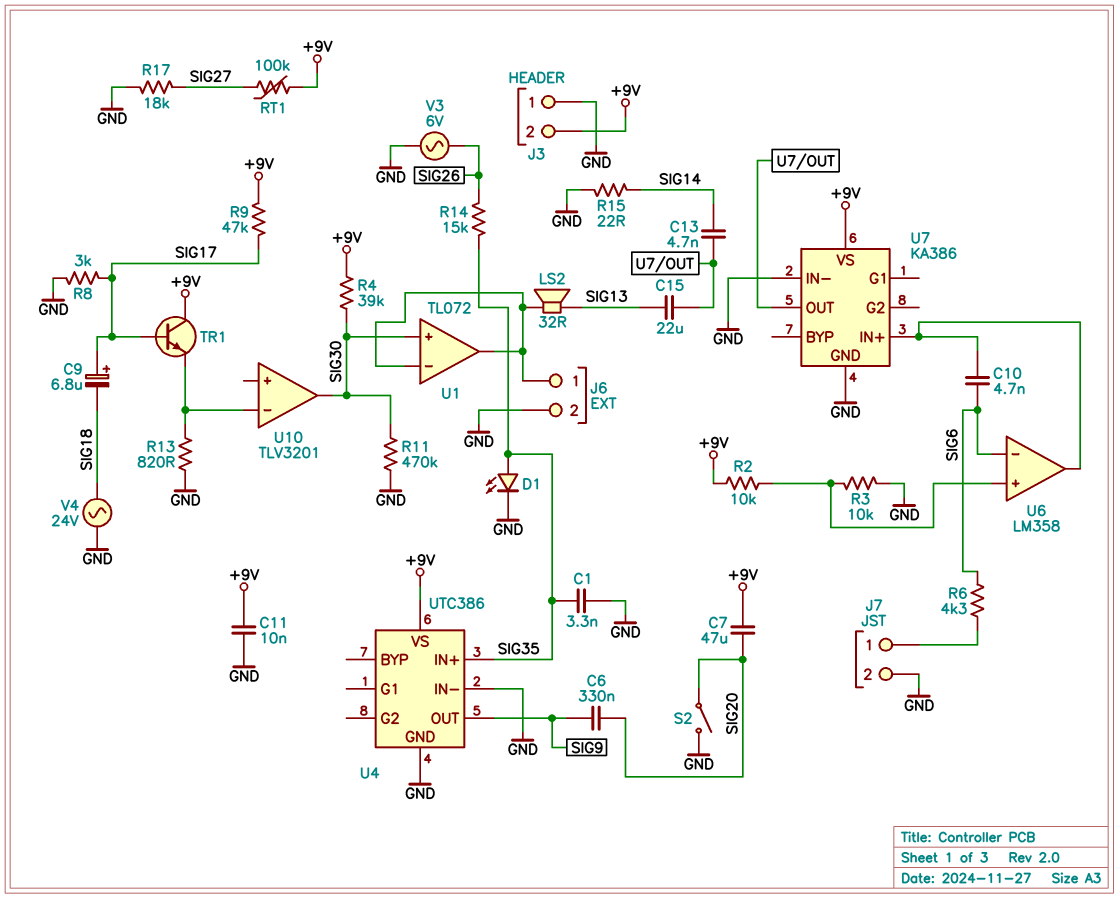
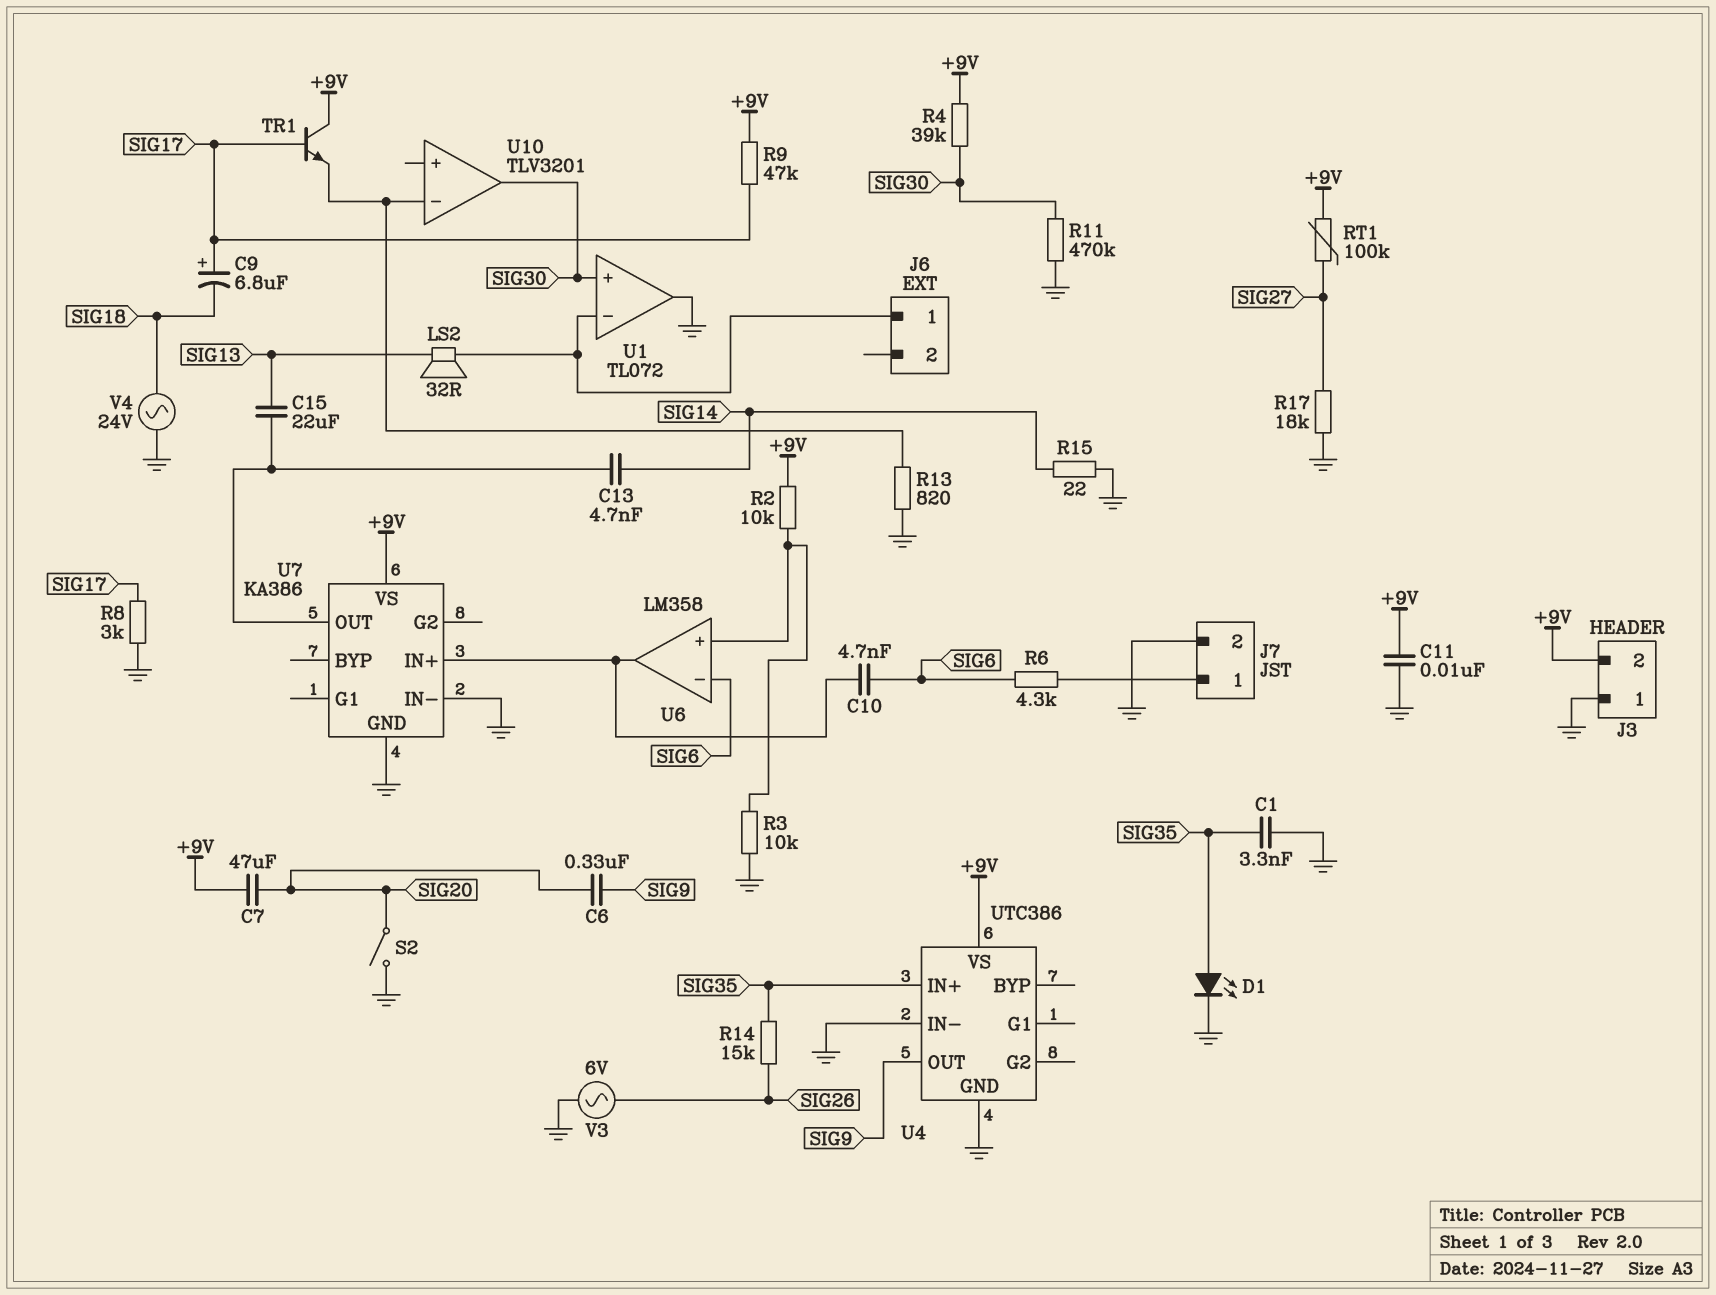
J6 pin 2: GND -> none
U1 pin out: J6/1 -> GND

